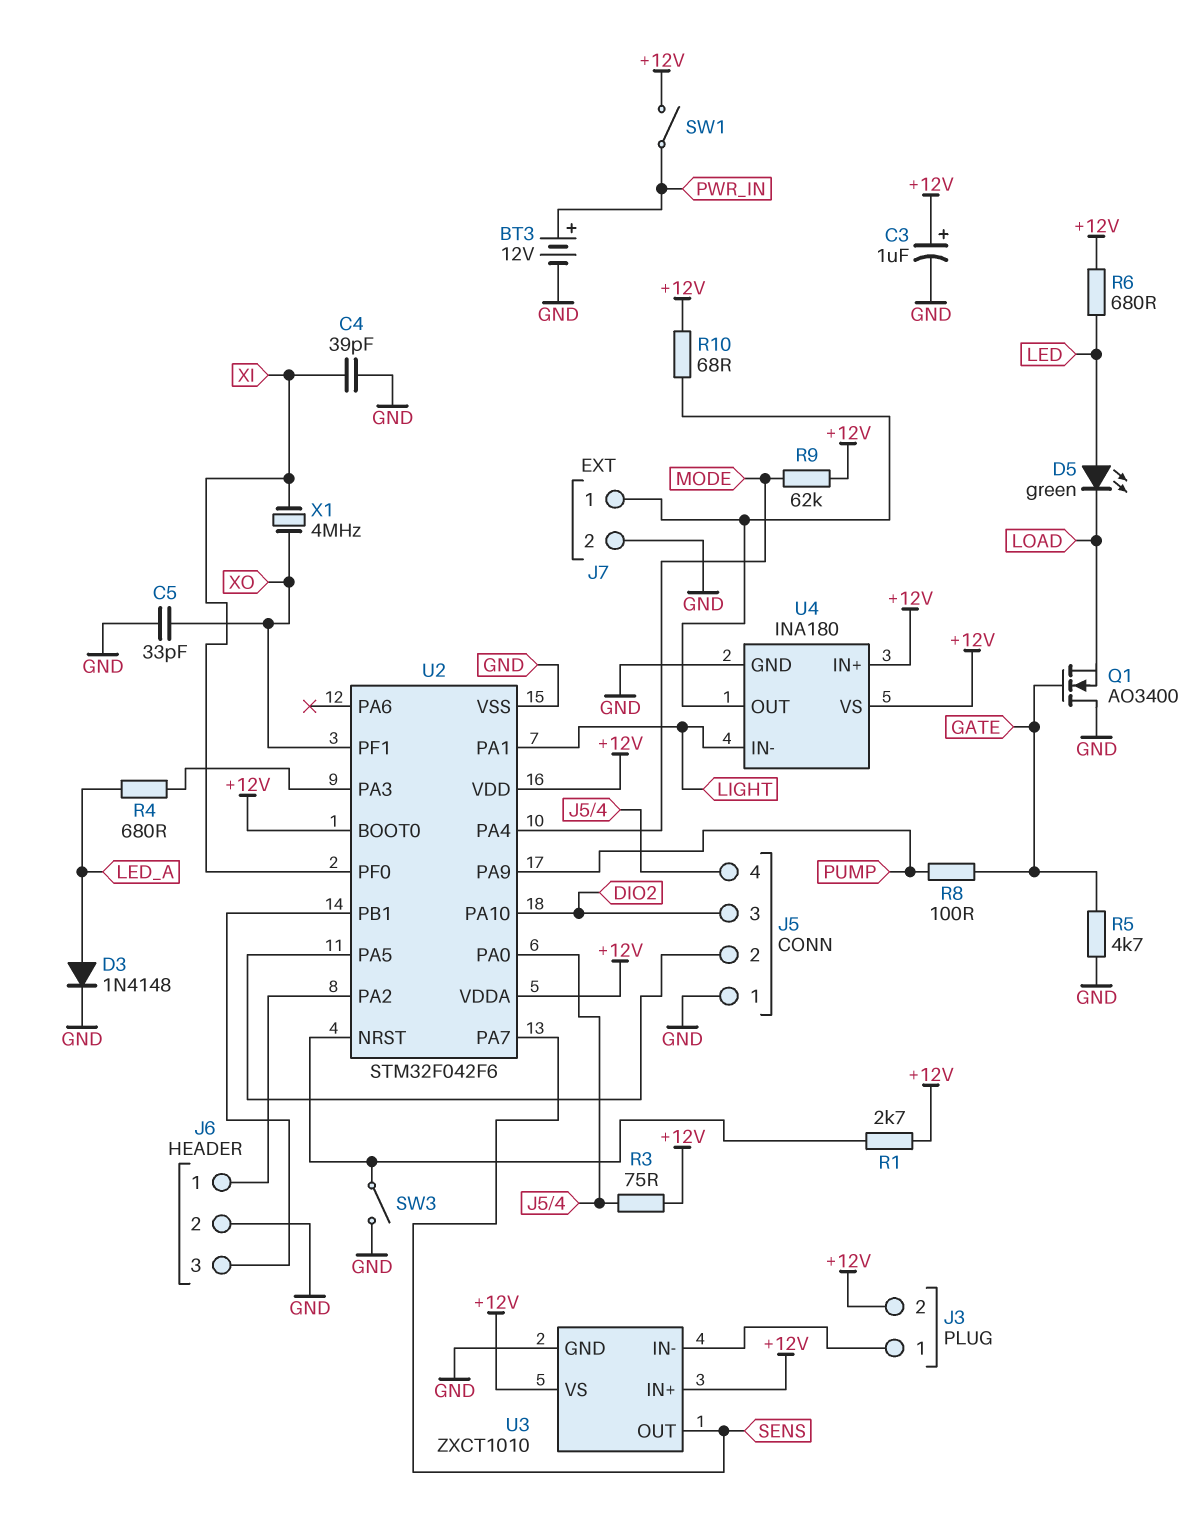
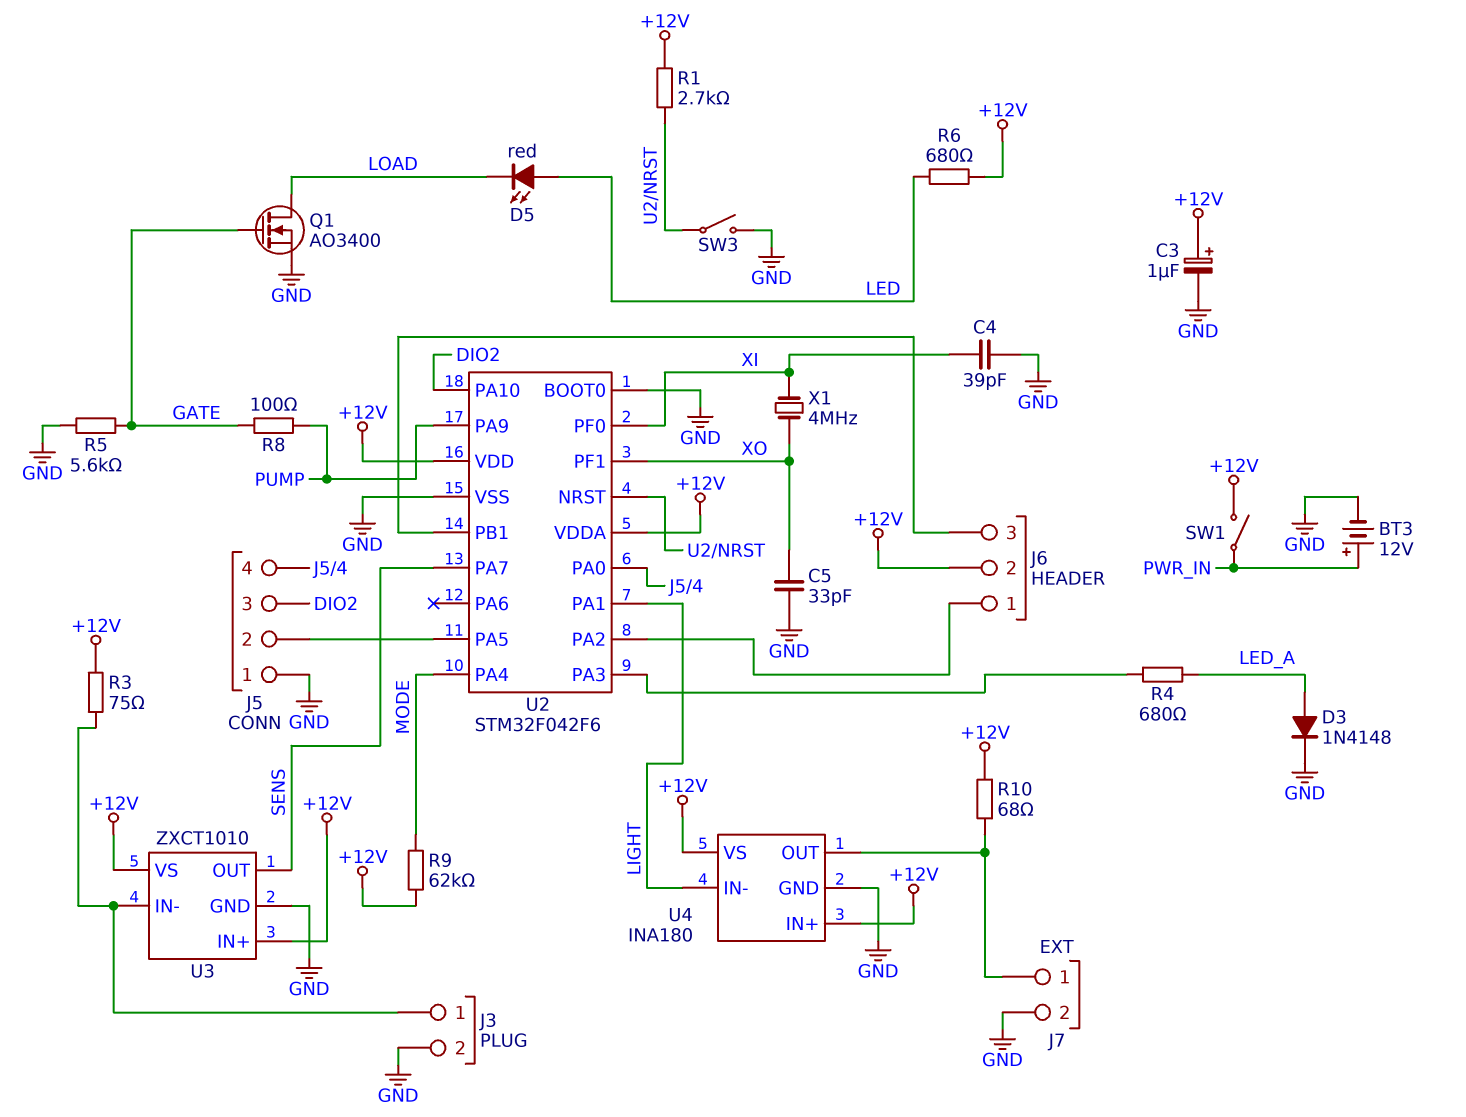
D5: LED green (A LED, K LOAD) -> LED red (A LED, K LOAD)
J3 pin 2: +12V -> GND
J6 pin 2: GND -> +12V
Q1: NMOS AO3400 (G GATE, D GND, S LOAD) -> NMOS AO3400 (G GATE, D LOAD, S GND)
R3: 75 (+12V, J5/4) -> 75 (+12V, J3/1)
R5: 4.7k (GATE, GND) -> 5.6k (GATE, GND)
U2 pin BOOT0: +12V -> GND

